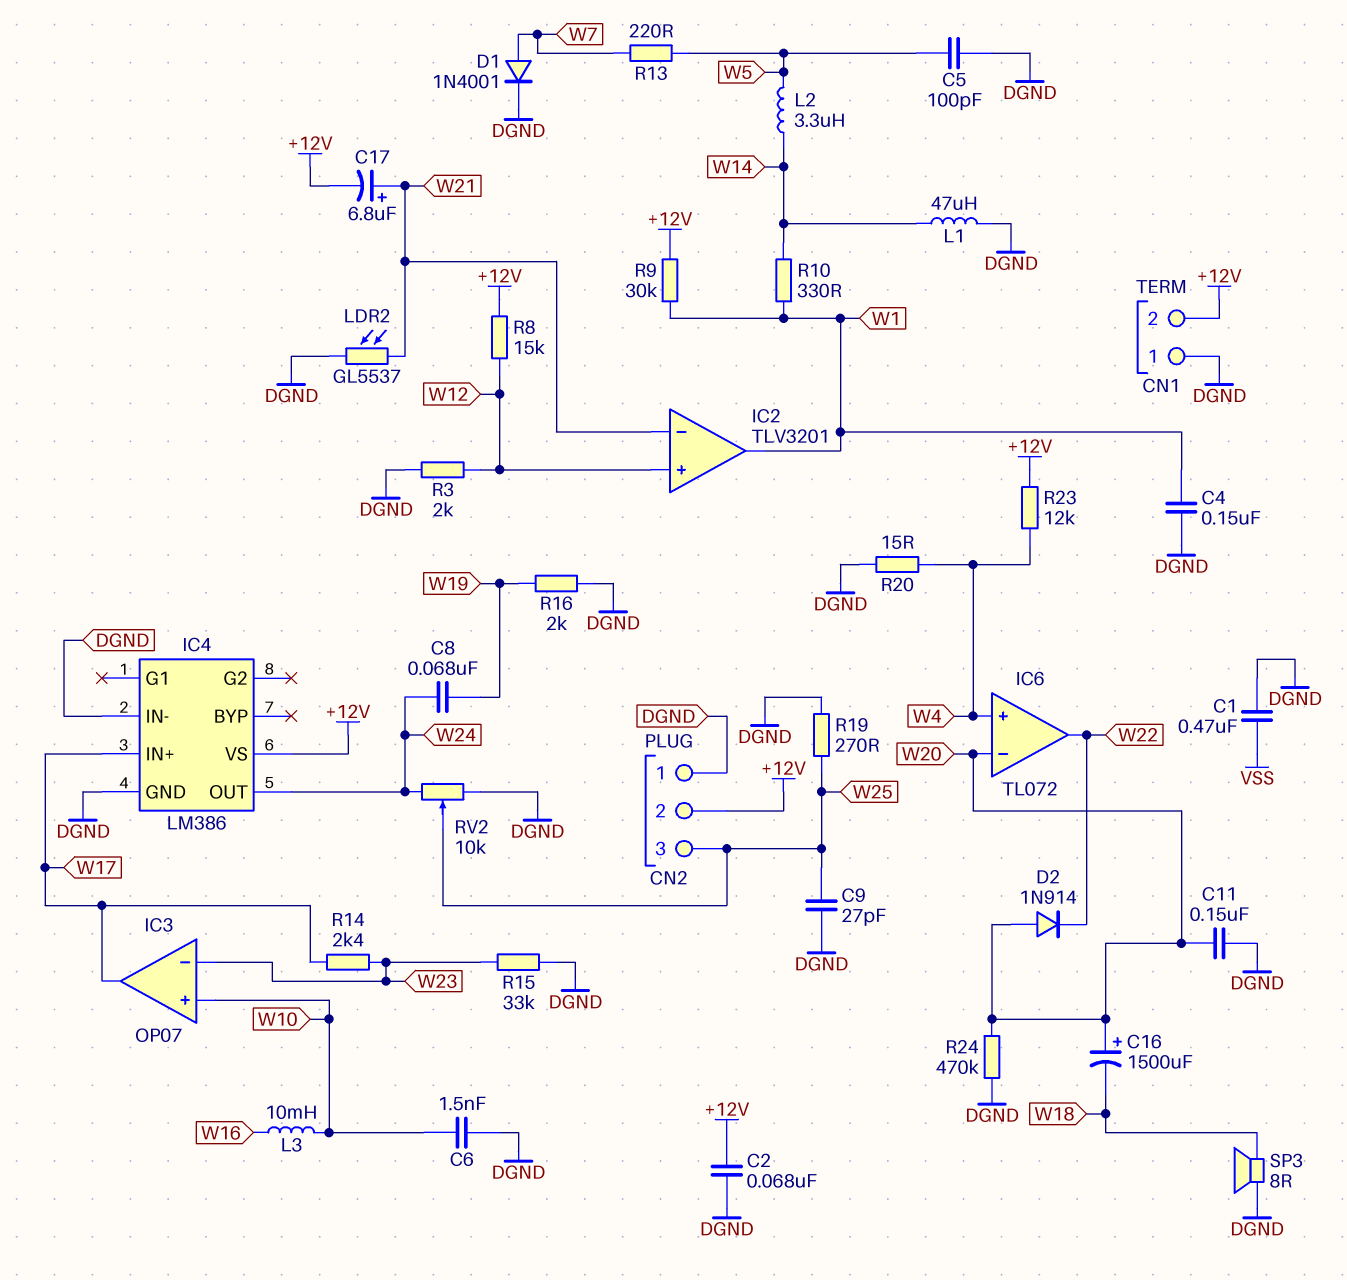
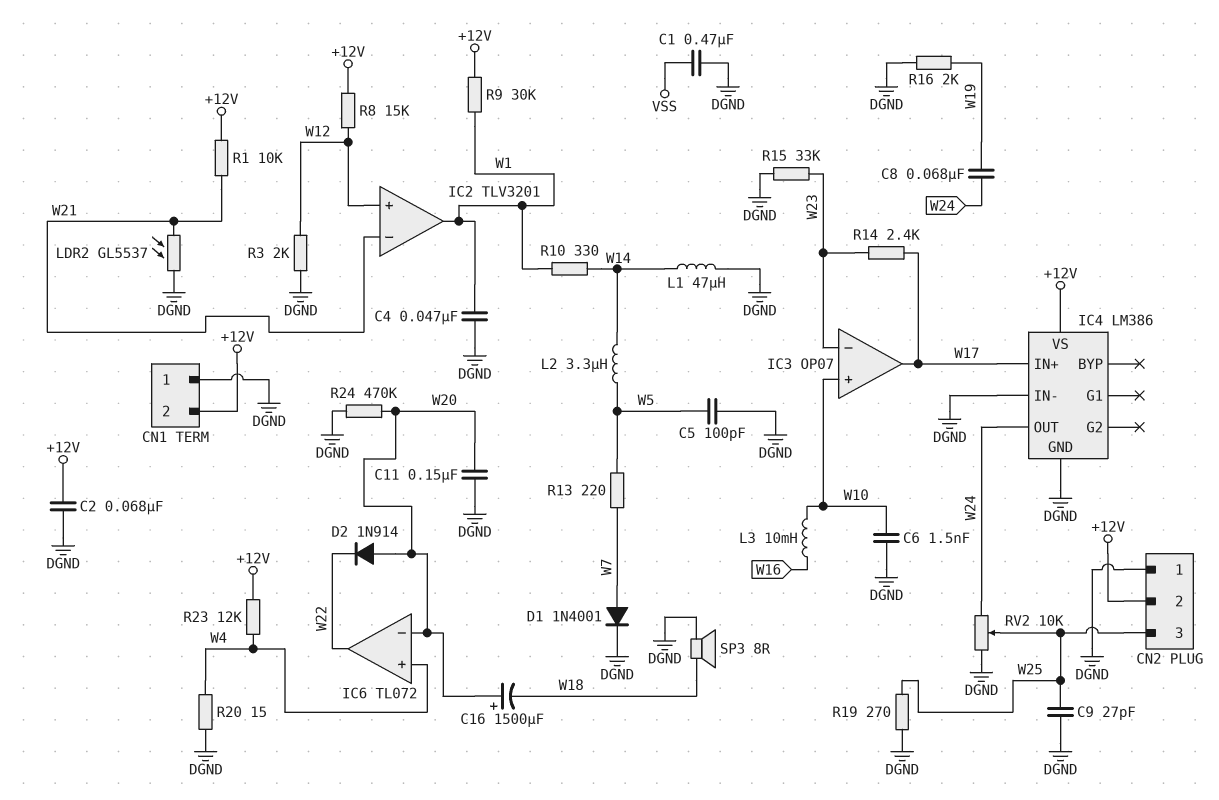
C4: 150nF (DGND, W1) -> 47nF (DGND, W1)
C17: 6.8uF (plus W21, minus +12V) -> none
R1: none -> 10k (+12V, W21)

